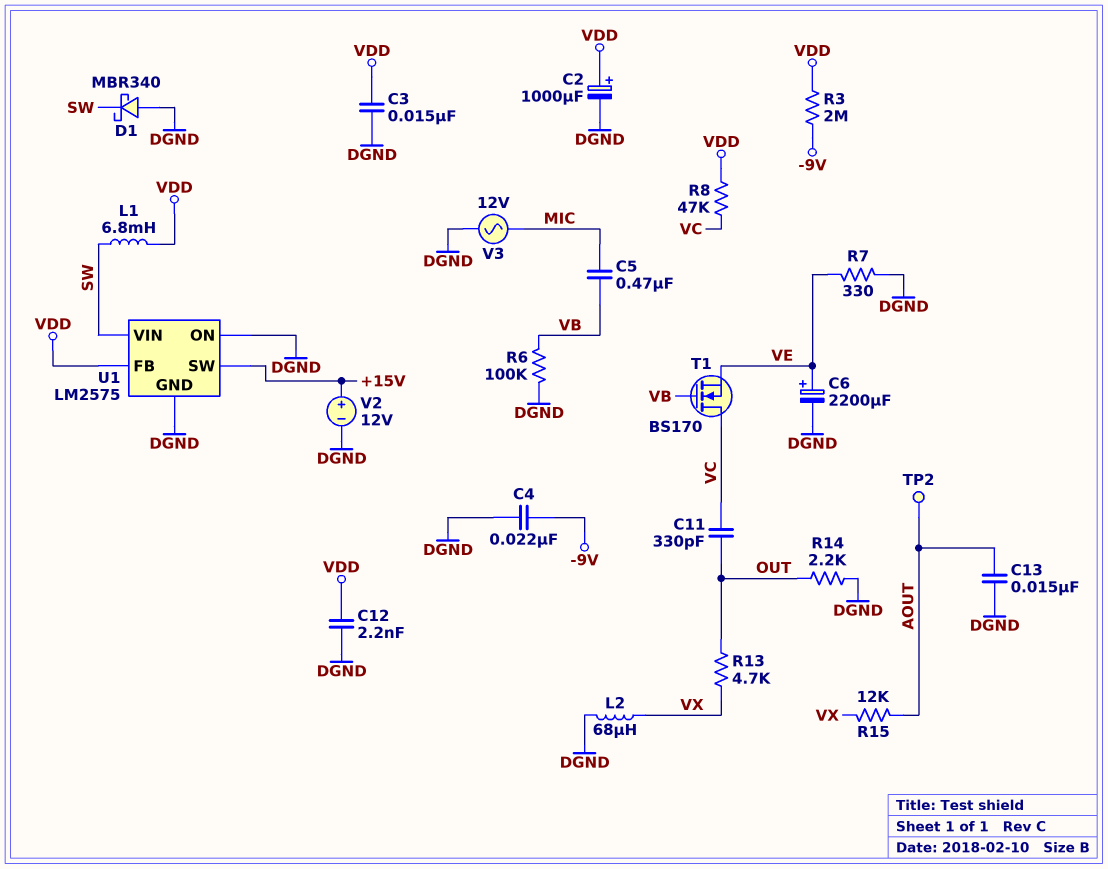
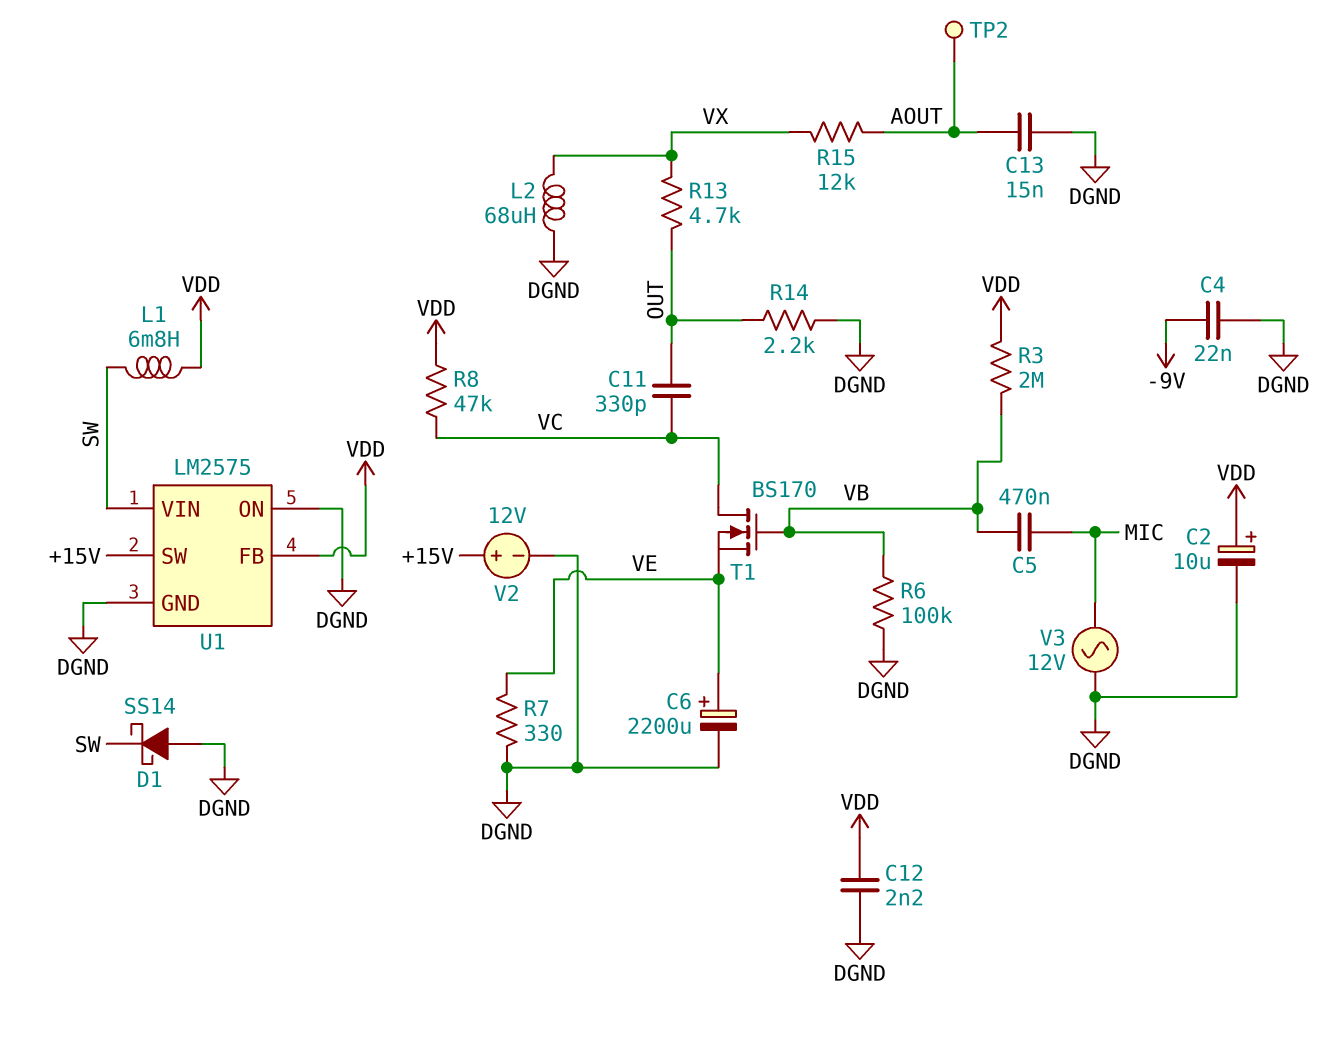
C2: 1000uF (plus VDD, minus DGND) -> 10uF (plus VDD, minus DGND)
C3: 15nF (DGND, VDD) -> none
D1: schottky MBR340 (A DGND, K SW) -> schottky SS14 (A DGND, K SW)
R3: 2M (-9V, VDD) -> 2M (VB, VDD)

